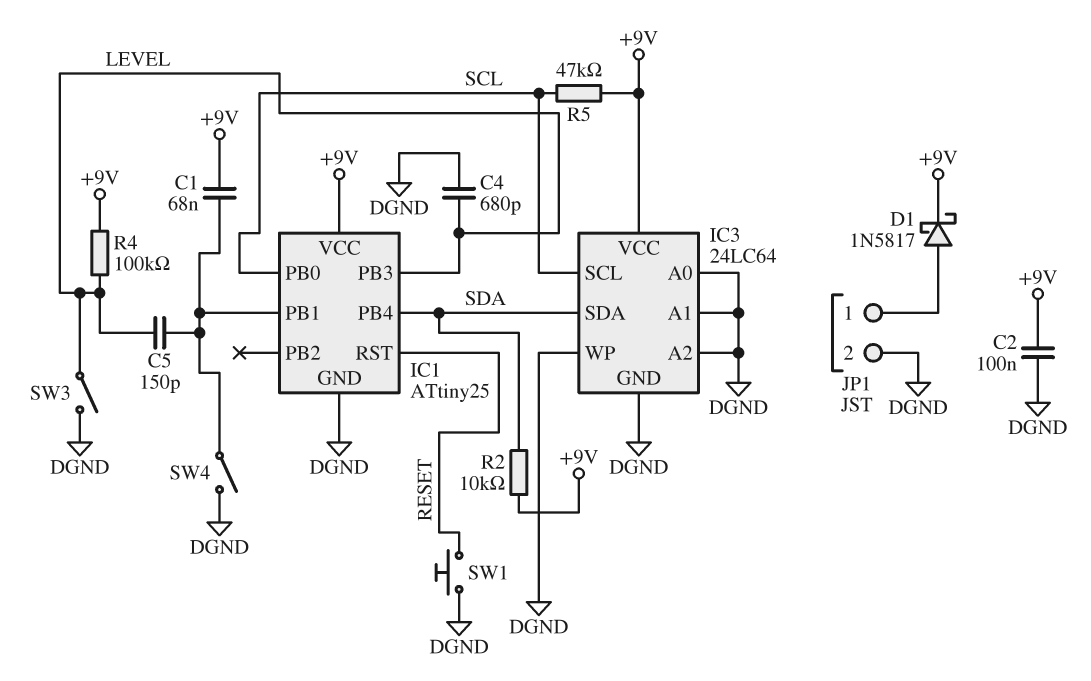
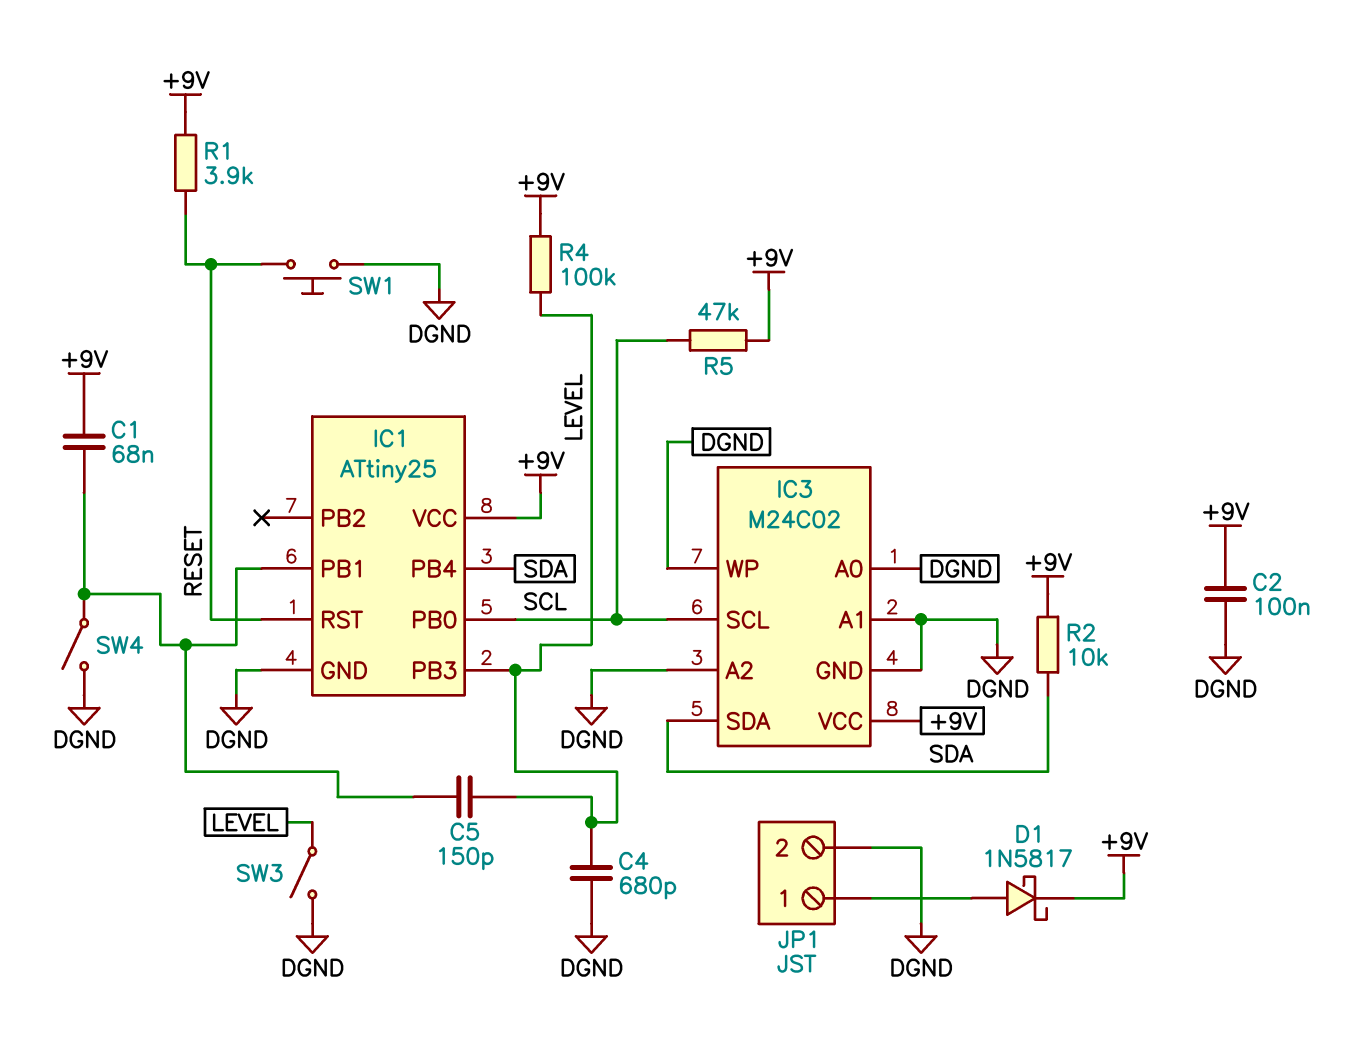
IC3: 24LC64 -> M24C02
R1: none -> 3.9k (+9V, RESET)

